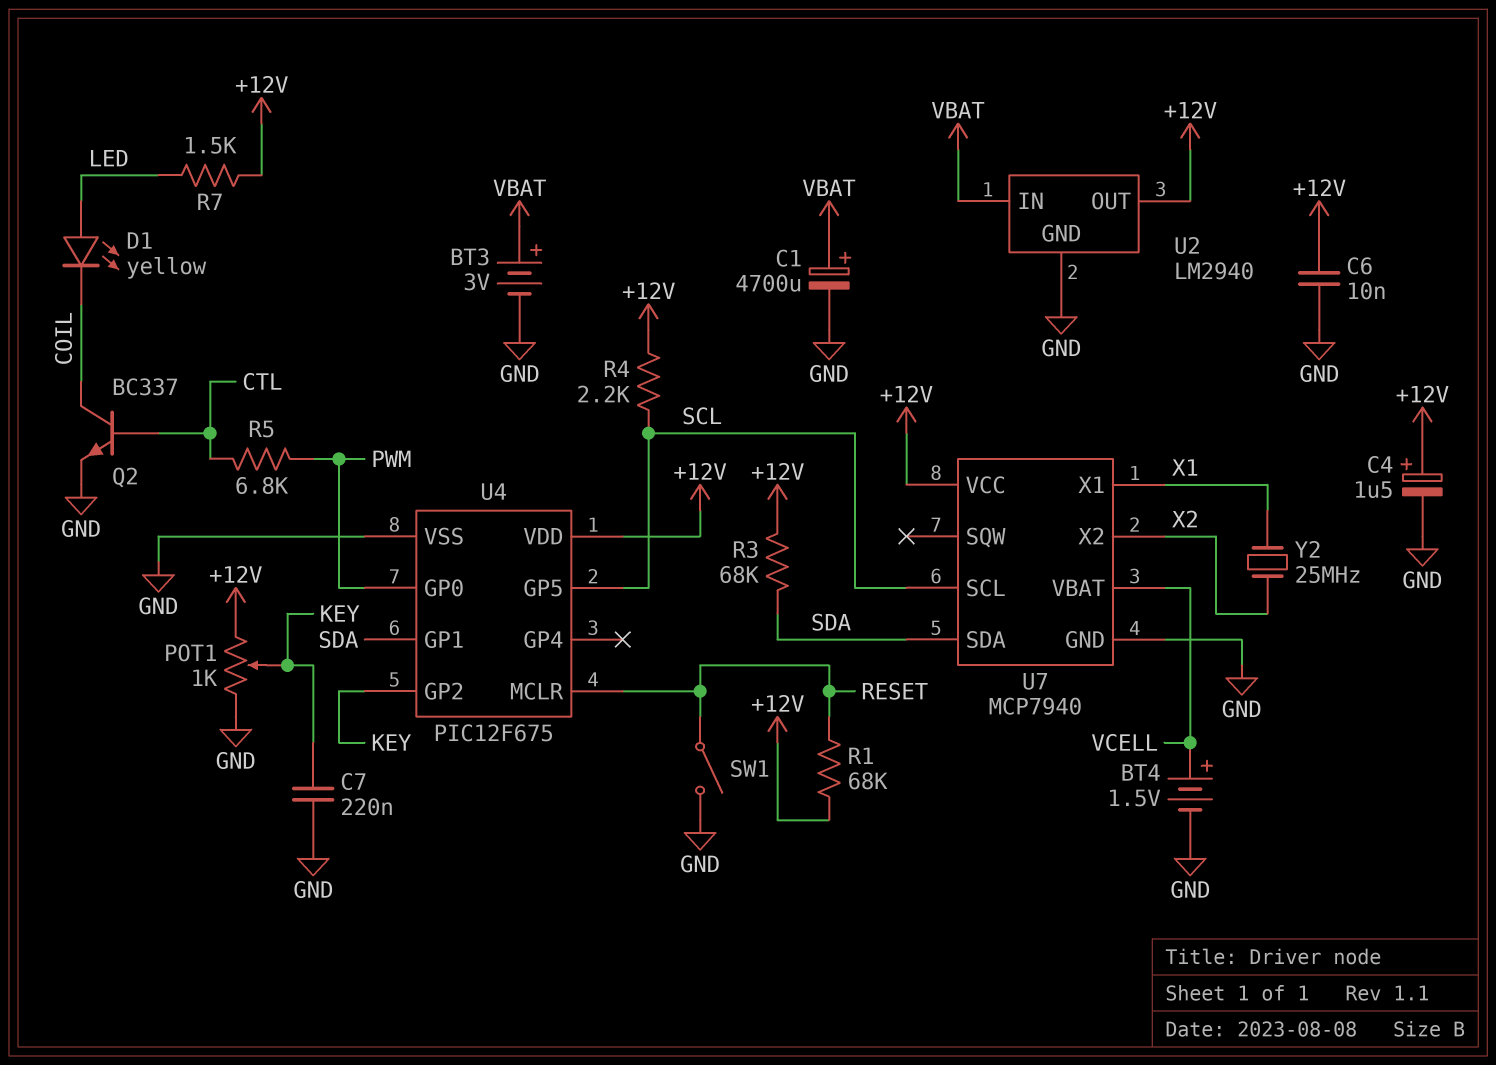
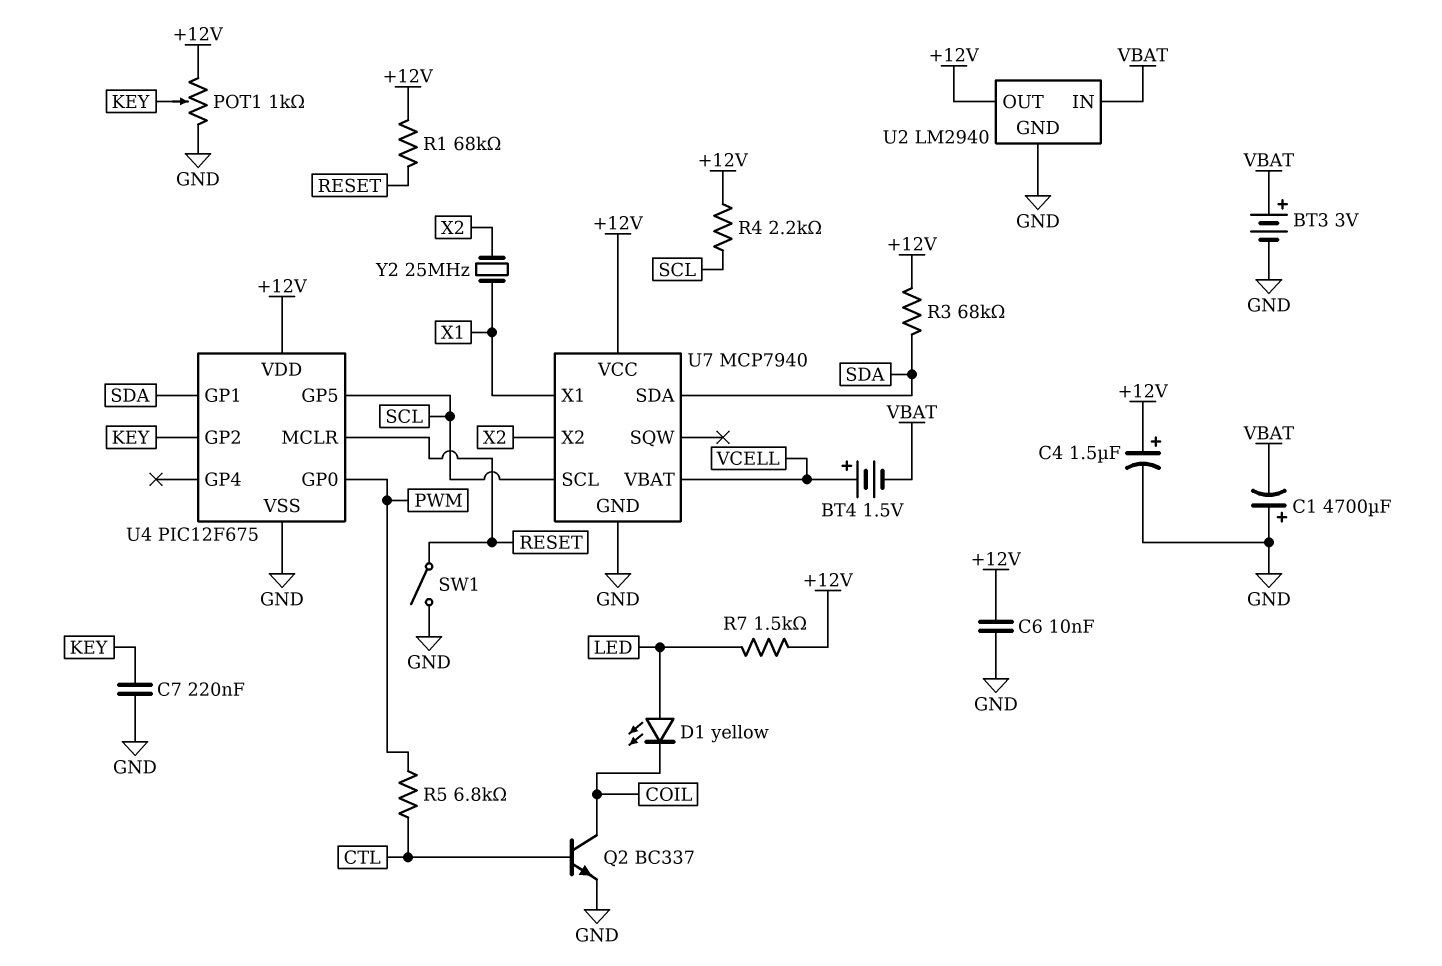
BT4: 1.5V (plus VCELL, minus GND) -> 1.5V (plus VCELL, minus VBAT)
C1: 4700uF (plus VBAT, minus GND) -> 4700uF (plus GND, minus VBAT)

